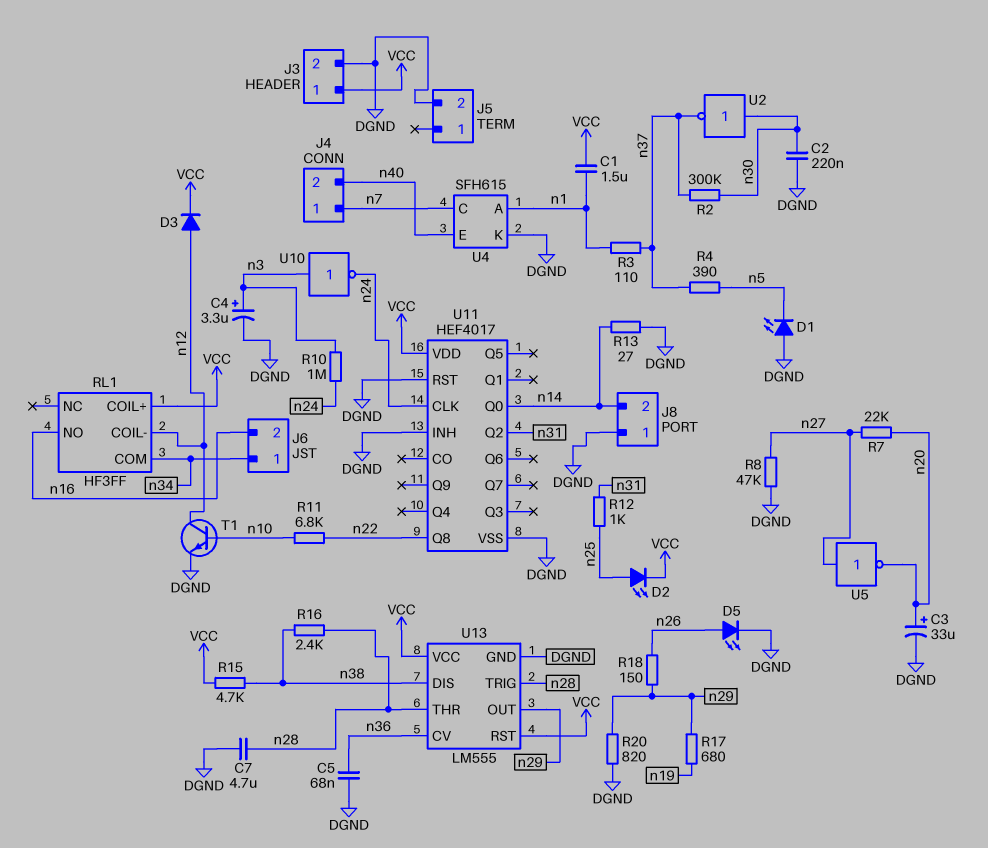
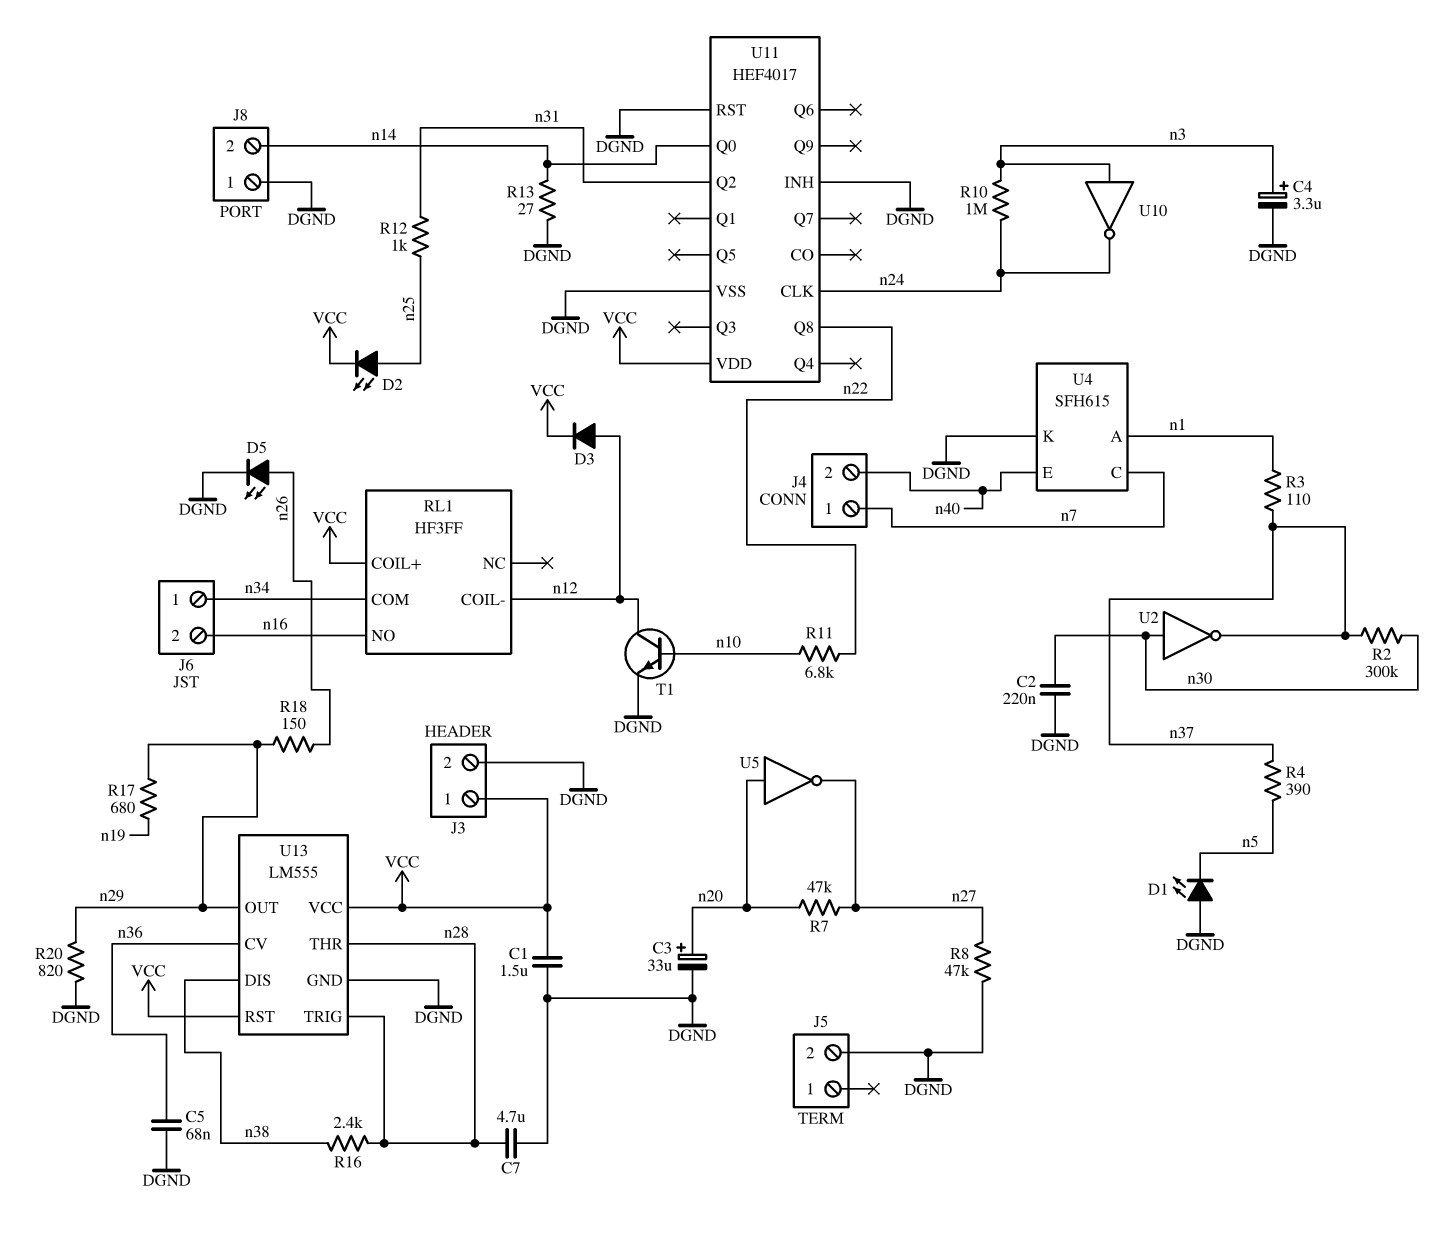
C1: 1.5uF (VCC, n1) -> 1.5uF (DGND, VCC)
R7: 22k (n20, n27) -> 47k (n20, n27)
R15: 4.7k (VCC, n38) -> none
U5: NOT (in n27, out n20) -> NOT (in n20, out n27)

